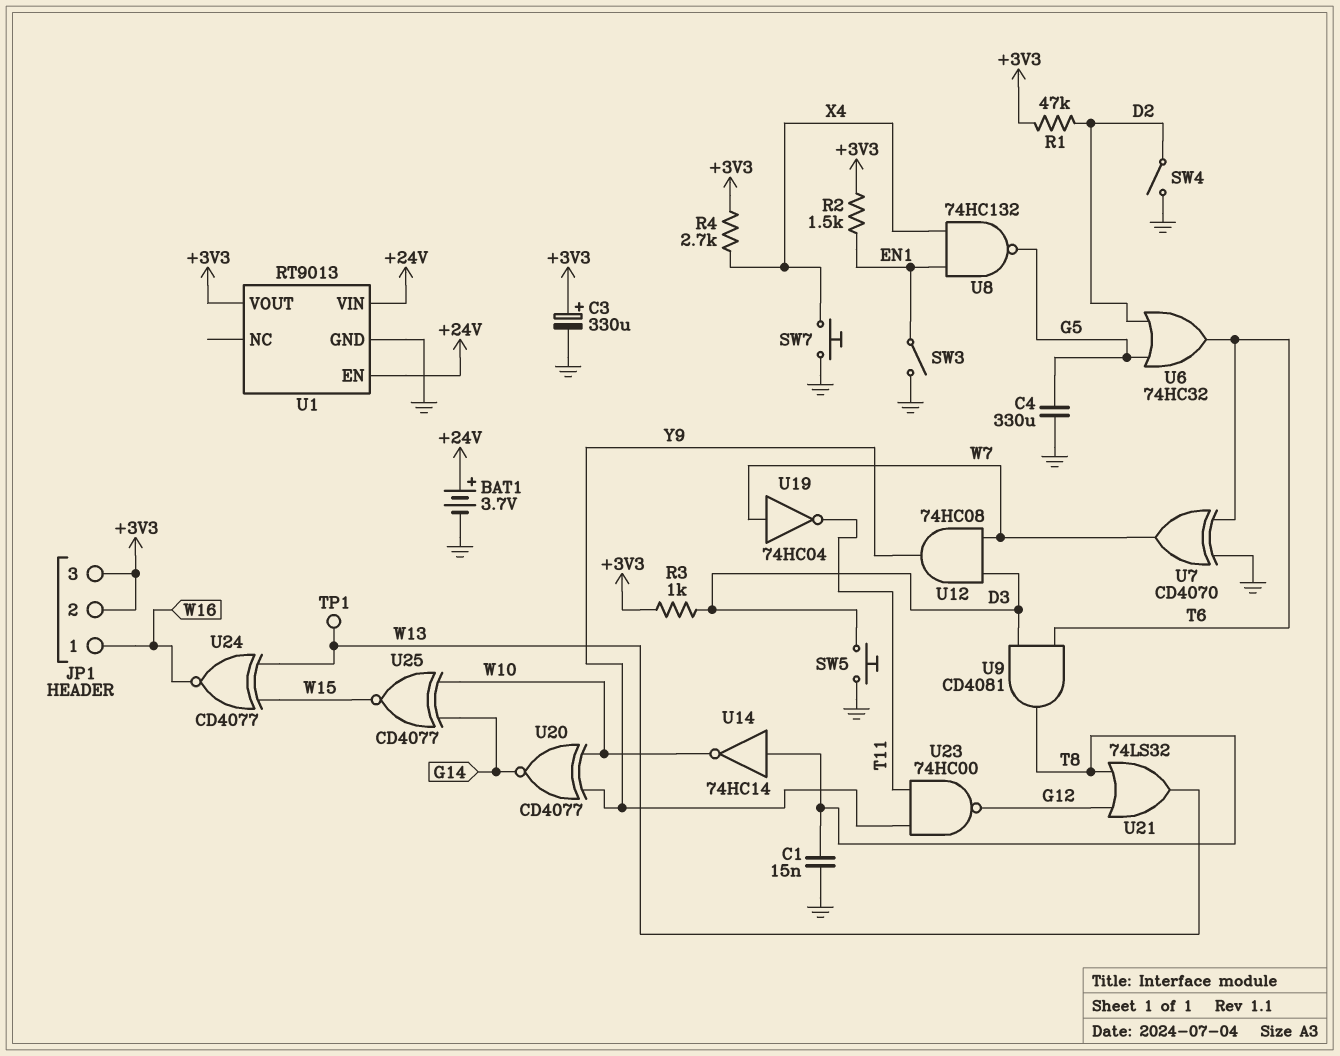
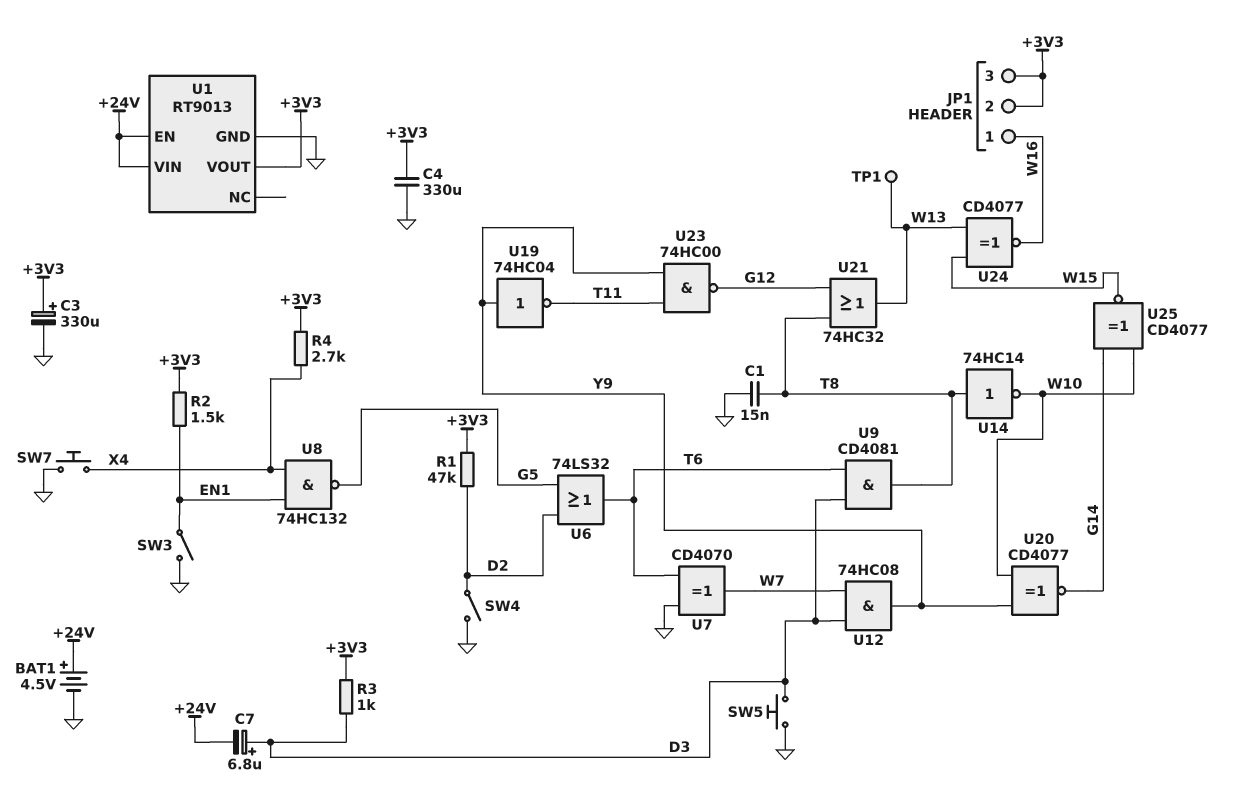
BAT1: 3.7V (plus +24V, minus GND) -> 4.5V (plus +24V, minus GND)
C4: 330uF (G5, GND) -> 330uF (+3V3, GND)
C7: none -> 6.8uF (plus D3, minus +24V)
U6: OR 74HC32 (in D2, in G5, out T6) -> OR 74LS32 (in D2, in G5, out T6)
U19: NOT 74HC04 (in W7, out T11) -> NOT 74HC04 (in Y9, out T11)
U21: OR 74LS32 (in G12, in T8, out W13) -> OR 74HC32 (in G12, in T8, out W13)

